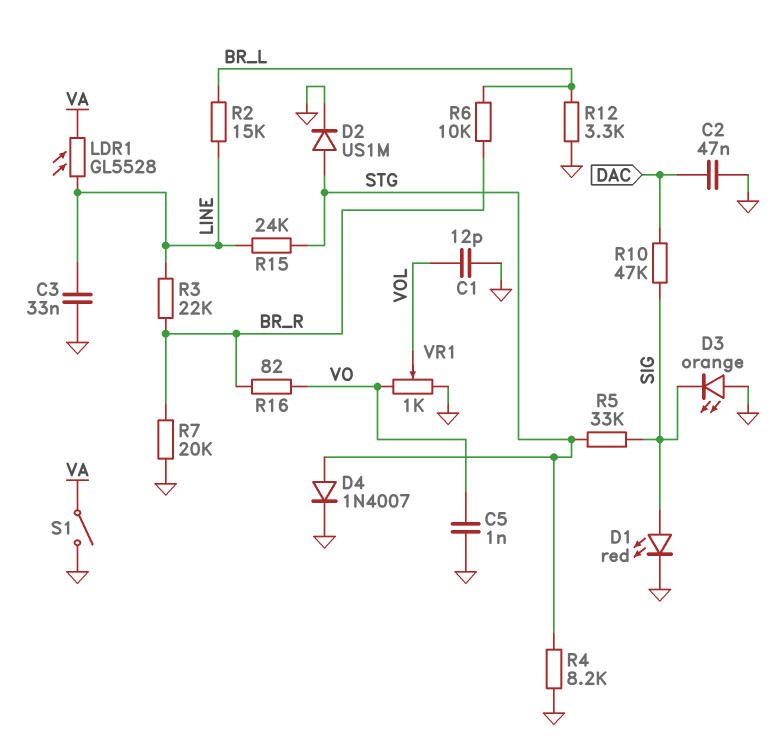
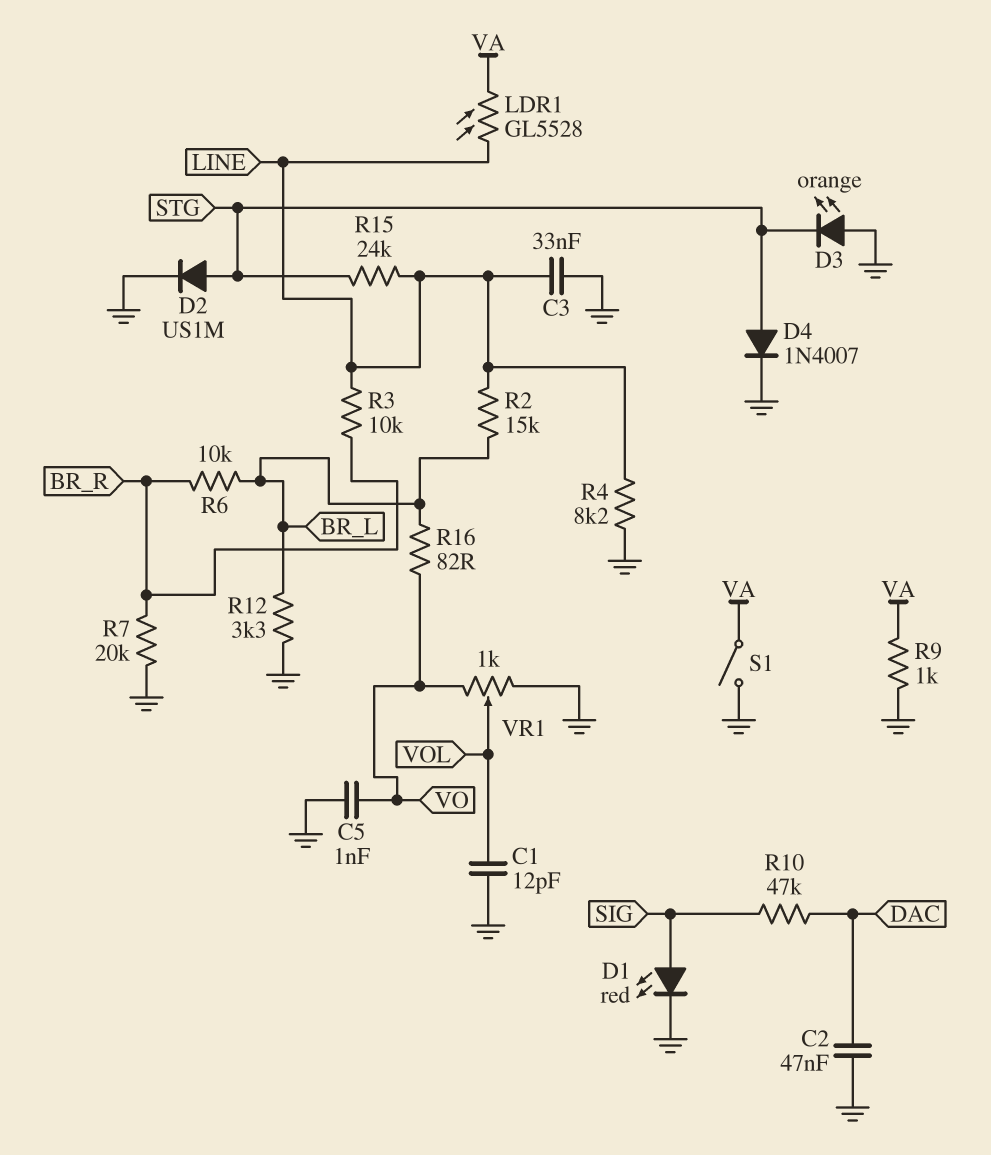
D3: LED orange (A GND, K SIG) -> LED orange (A GND, K STG)
R3: 22k (BR_R, LINE) -> 10k (BR_R, LINE)
R4: 8.2k (GND, STG) -> 8.2k (GND, LINE)
R5: 33k (SIG, STG) -> none
R9: none -> 1k (GND, VA)
R16: 82 (BR_R, VO) -> 82 (BR_L, VO)

